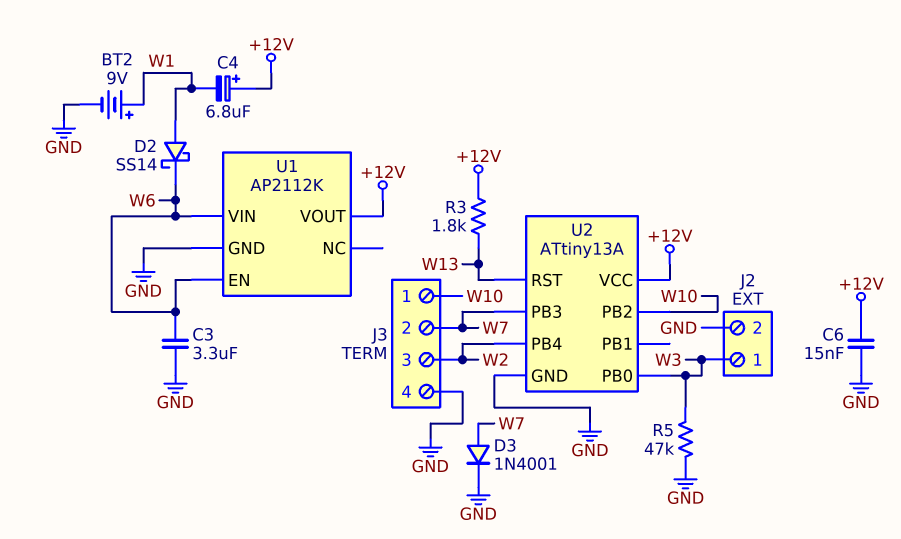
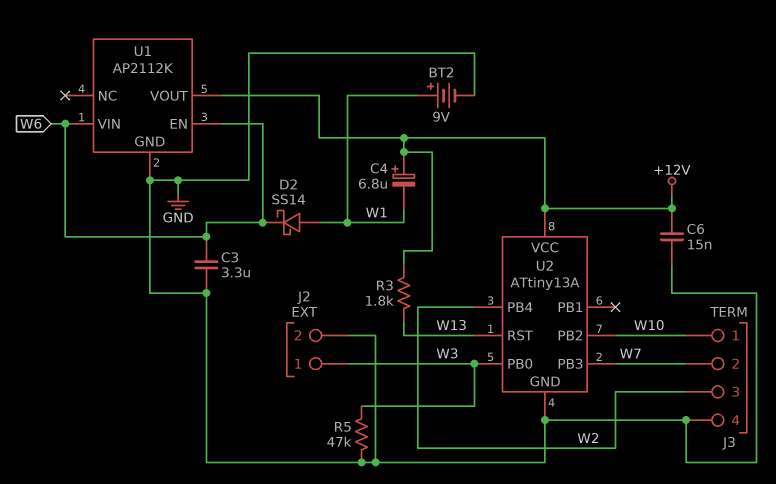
D3: diode 1N4001 (A W7, K GND) -> none

